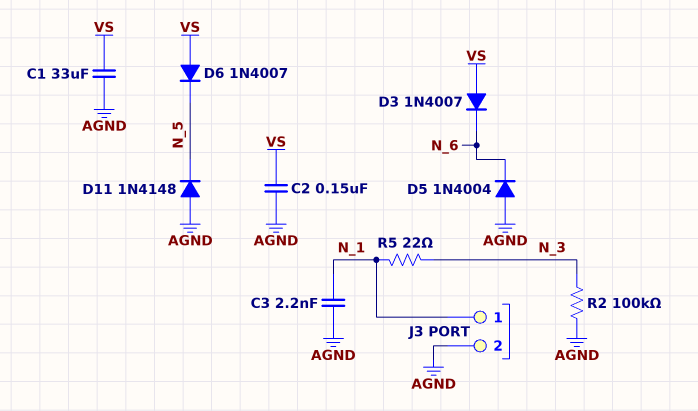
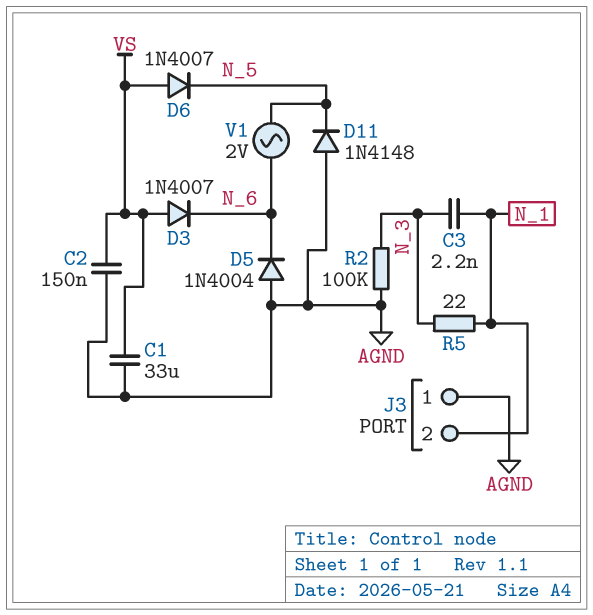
C3: 2.2nF (AGND, N_1) -> 2.2nF (N_1, N_3)
J3 pin 1: N_1 -> AGND
J3 pin 2: AGND -> N_1
V1: none -> AC 2V (N_5, N_6)

